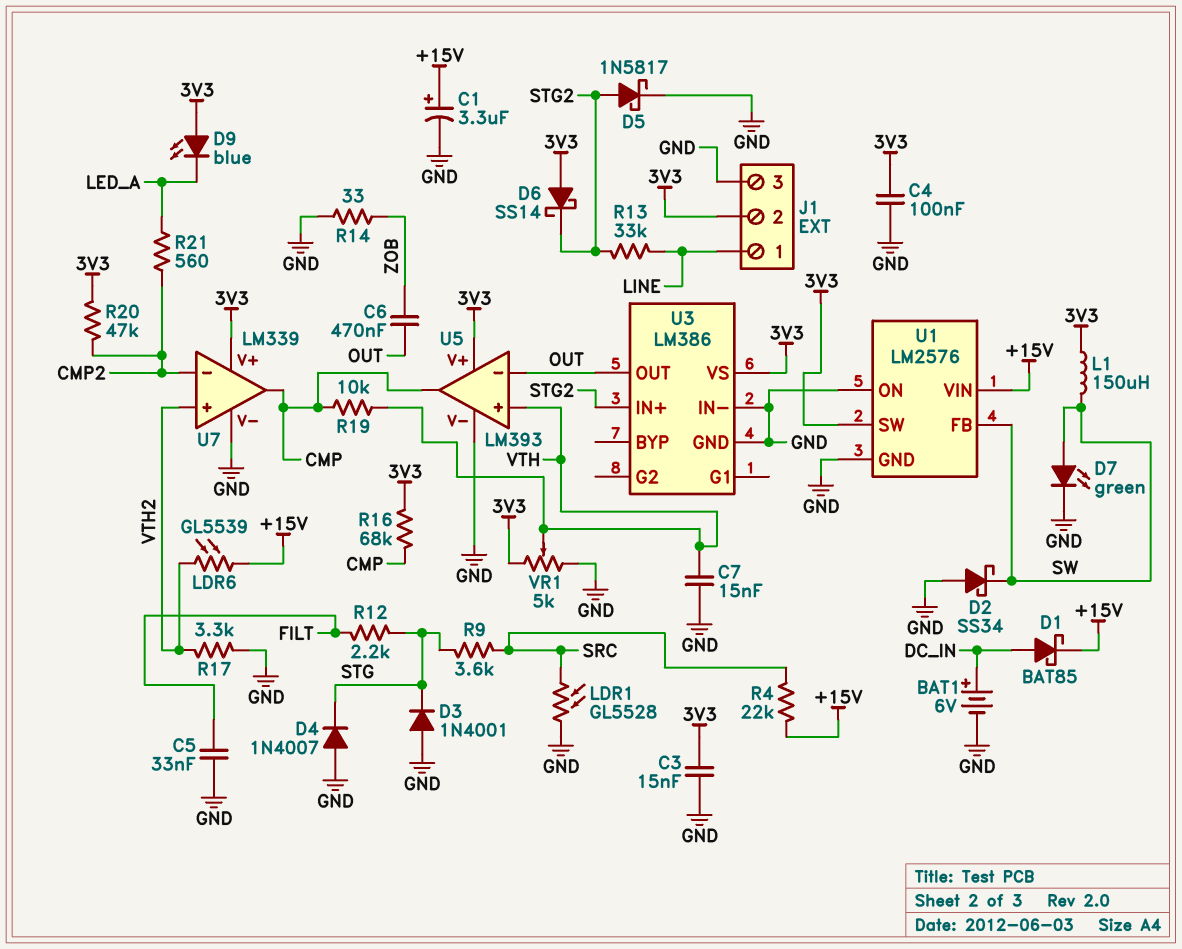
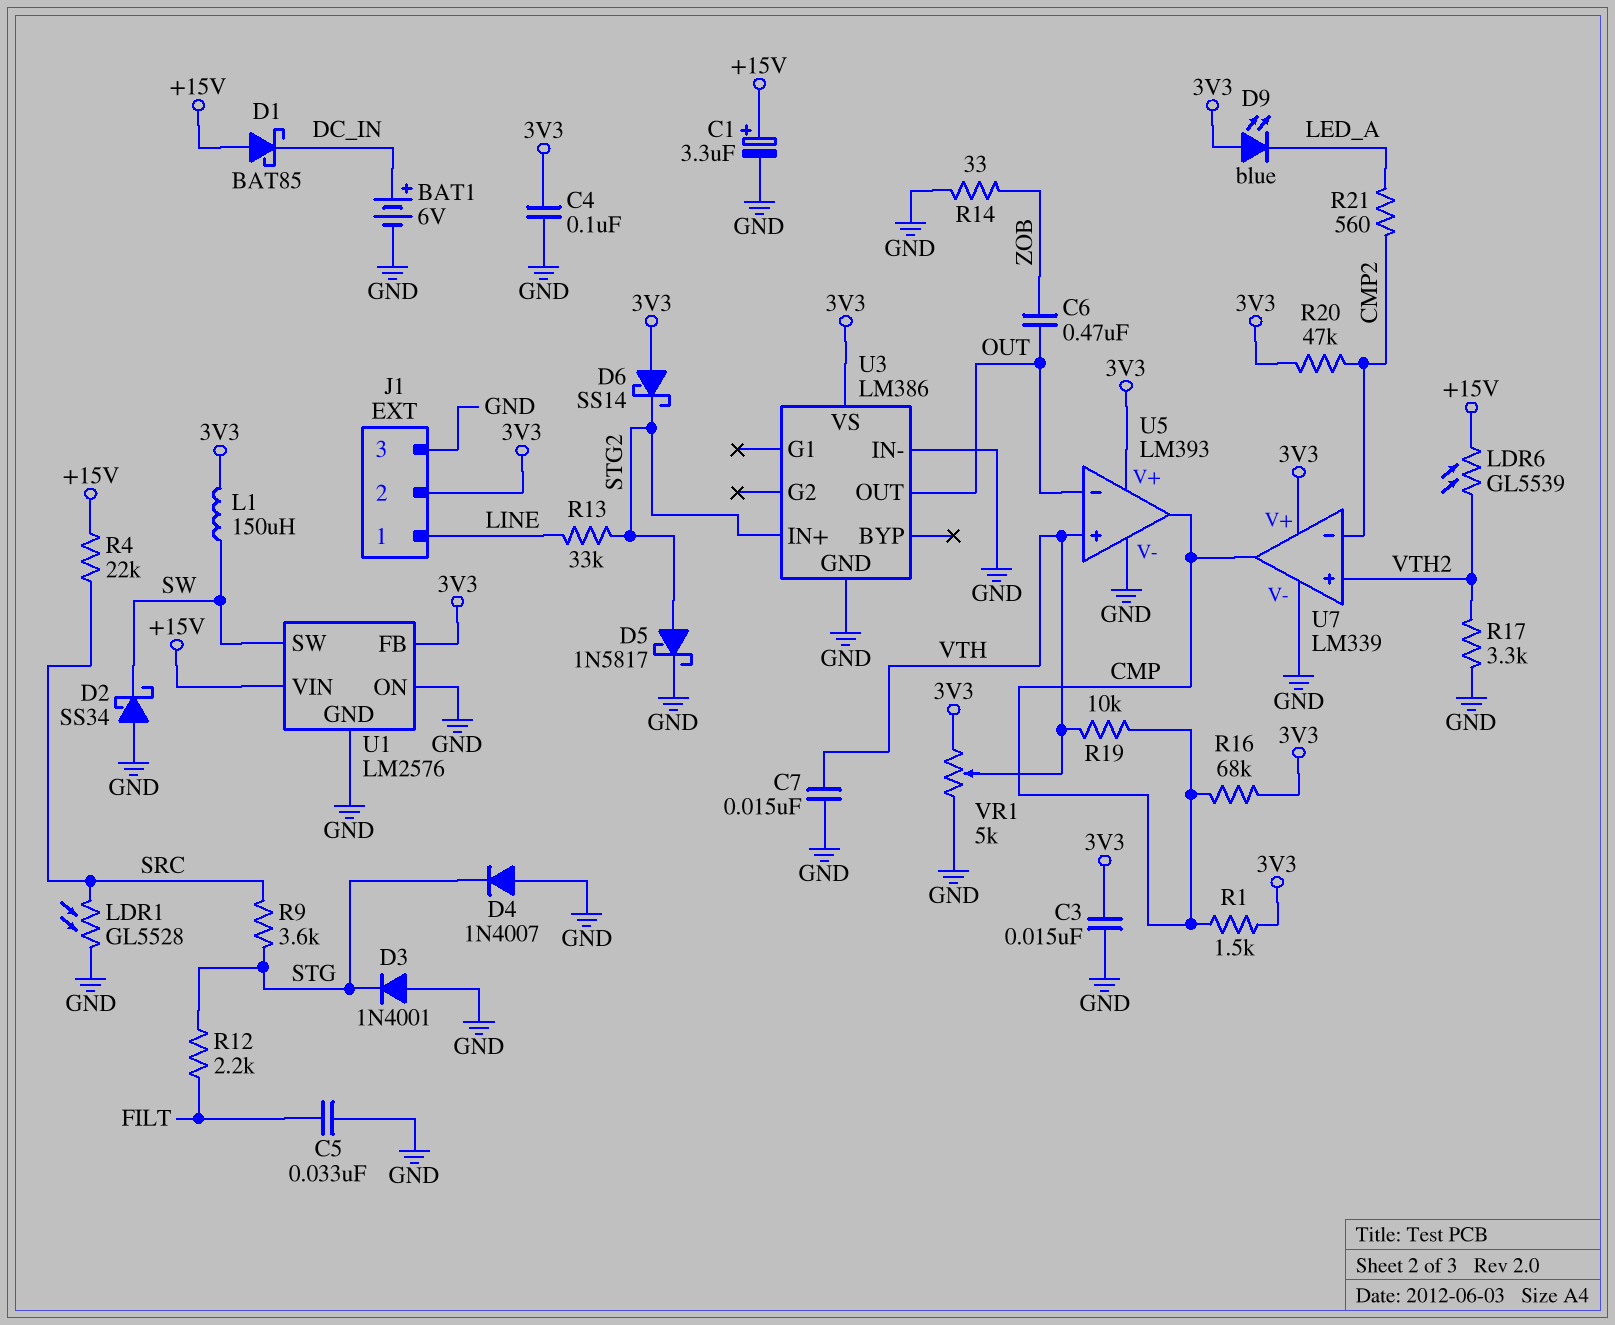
D1: schottky BAT85 (A DC_IN, K +15V) -> schottky BAT85 (A +15V, K DC_IN)
D7: LED green (A SW, K GND) -> none
R1: none -> 1.5k (3V3, CMP)
U1 pin FB: SW -> 3V3
U1 pin SW: 3V3 -> SW

